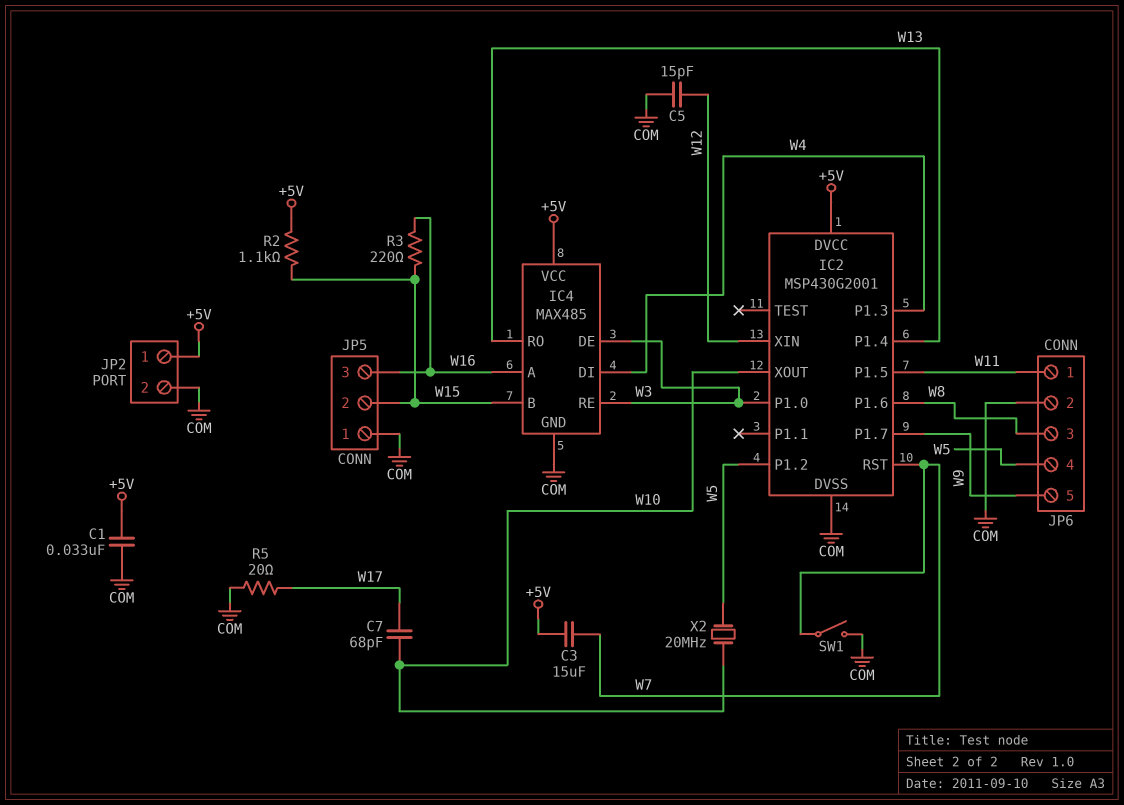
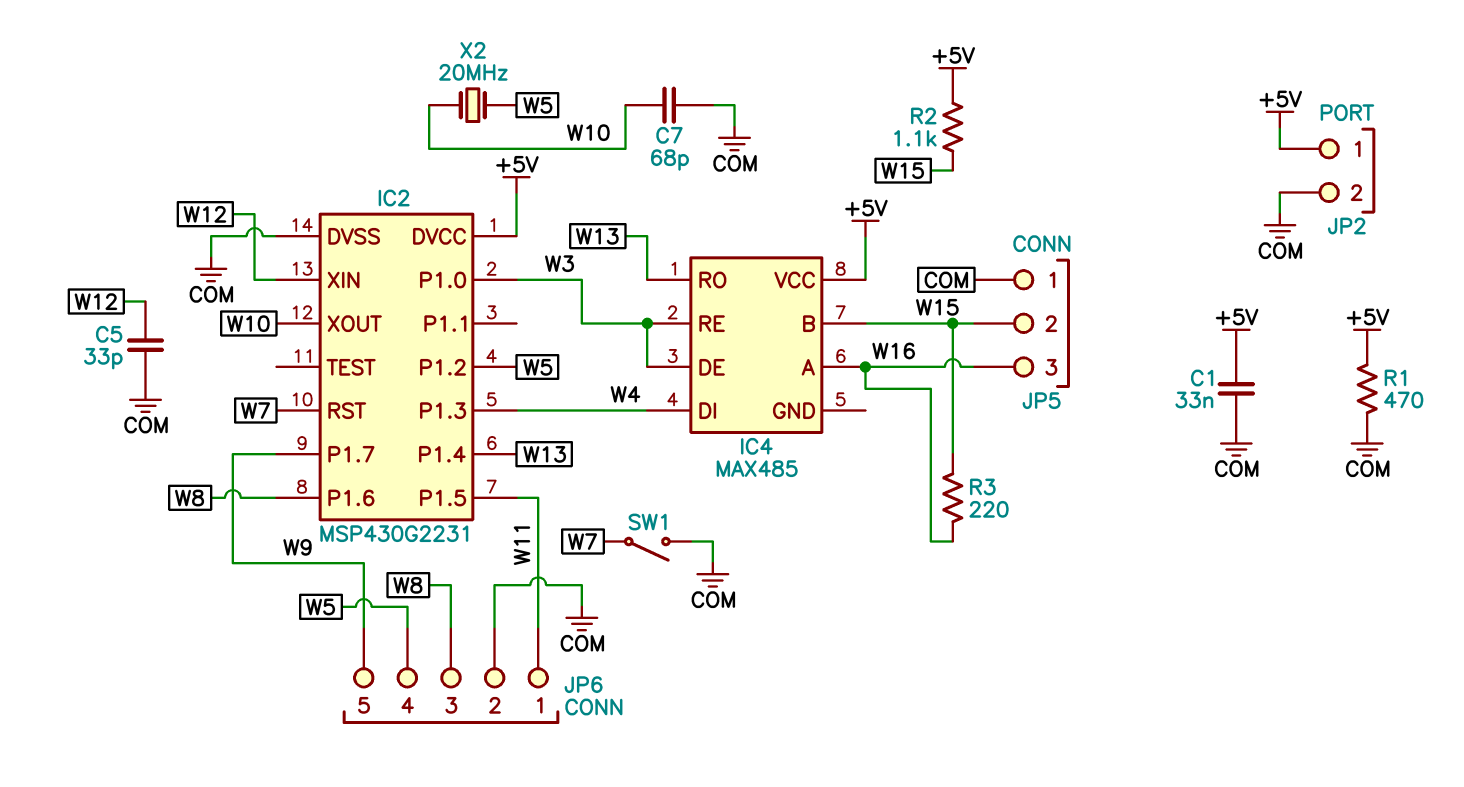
C3: 15uF (+5V, W7) -> none
C5: 15pF (COM, W12) -> 33pF (COM, W12)
C7: 68pF (W10, W17) -> 68pF (COM, W10)
IC2: MSP430G2001 -> MSP430G2231
IC4 pin GND: COM -> none
R1: none -> 470 (+5V, COM)
R5: 20 (COM, W17) -> none

